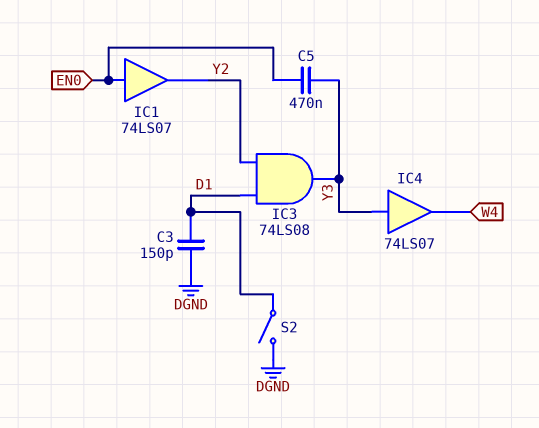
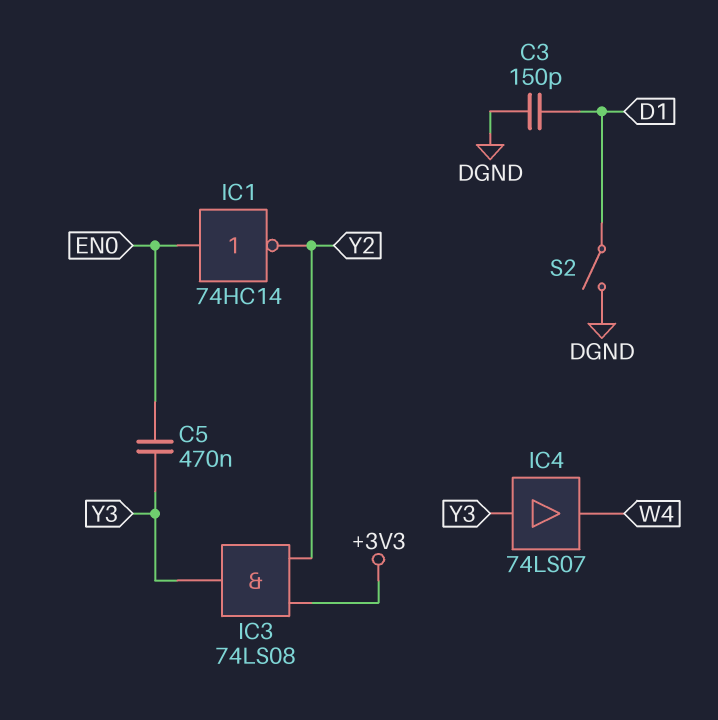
IC1: buffer 74LS07 (in EN0, out Y2) -> NOT 74HC14 (in EN0, out Y2)
IC3: AND 74LS08 (in D1, in Y2, out Y3) -> AND 74LS08 (in +3V3, in Y2, out Y3)

